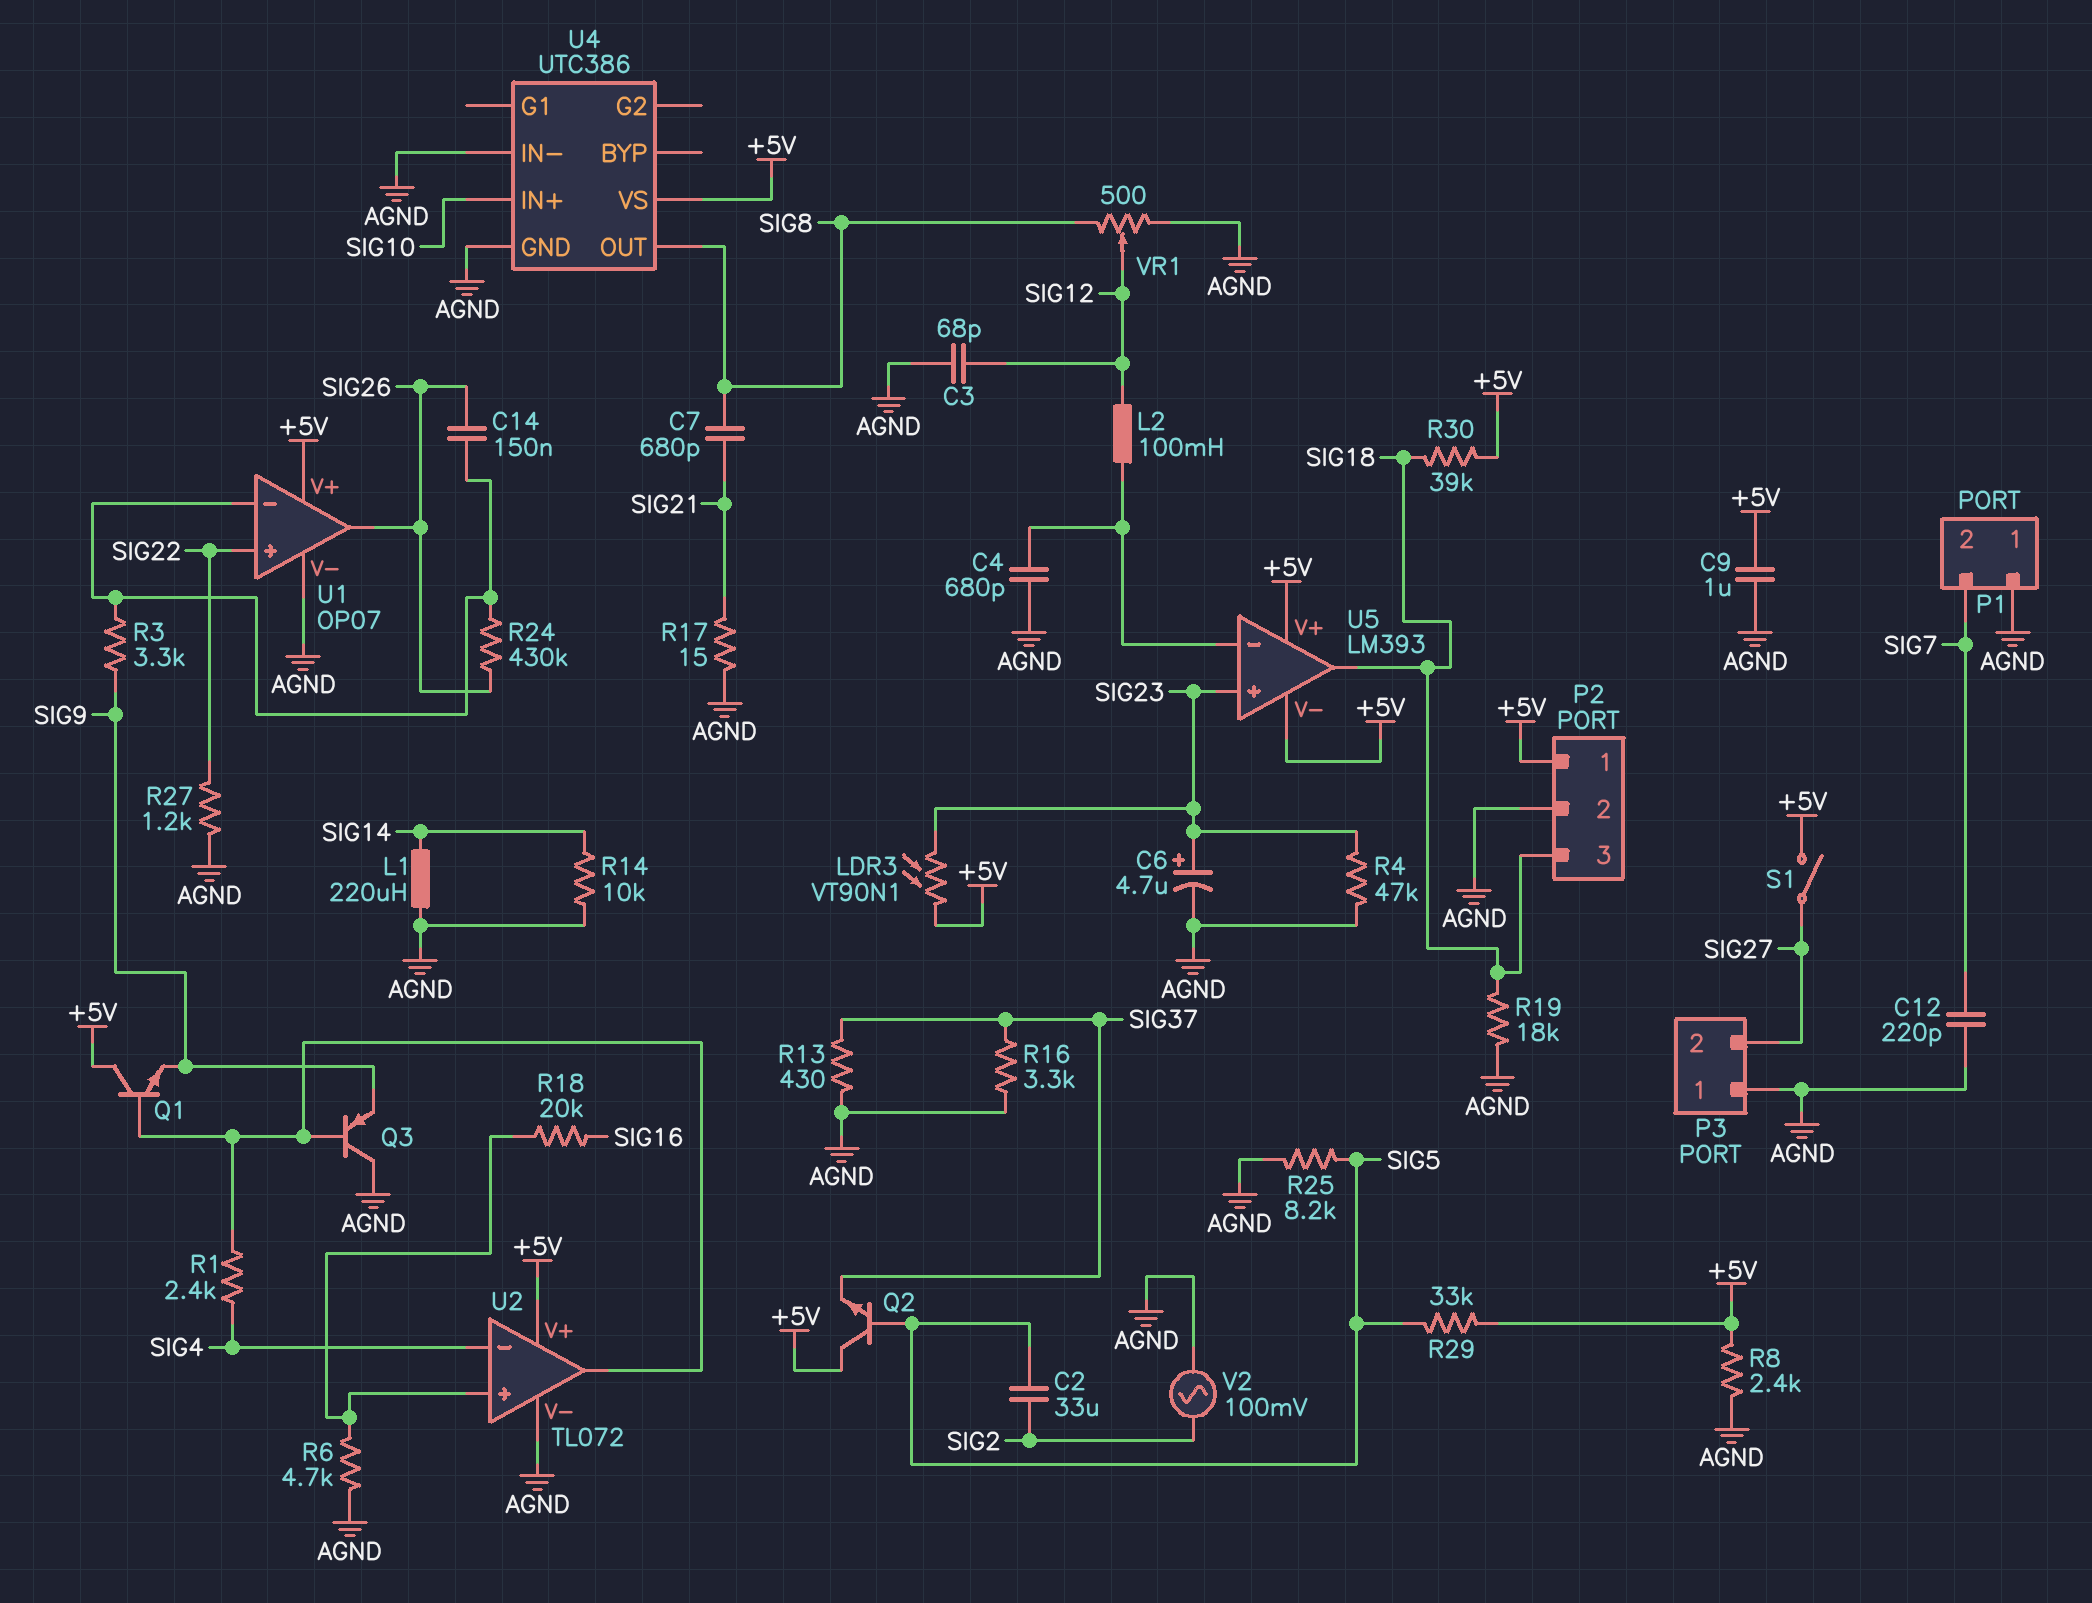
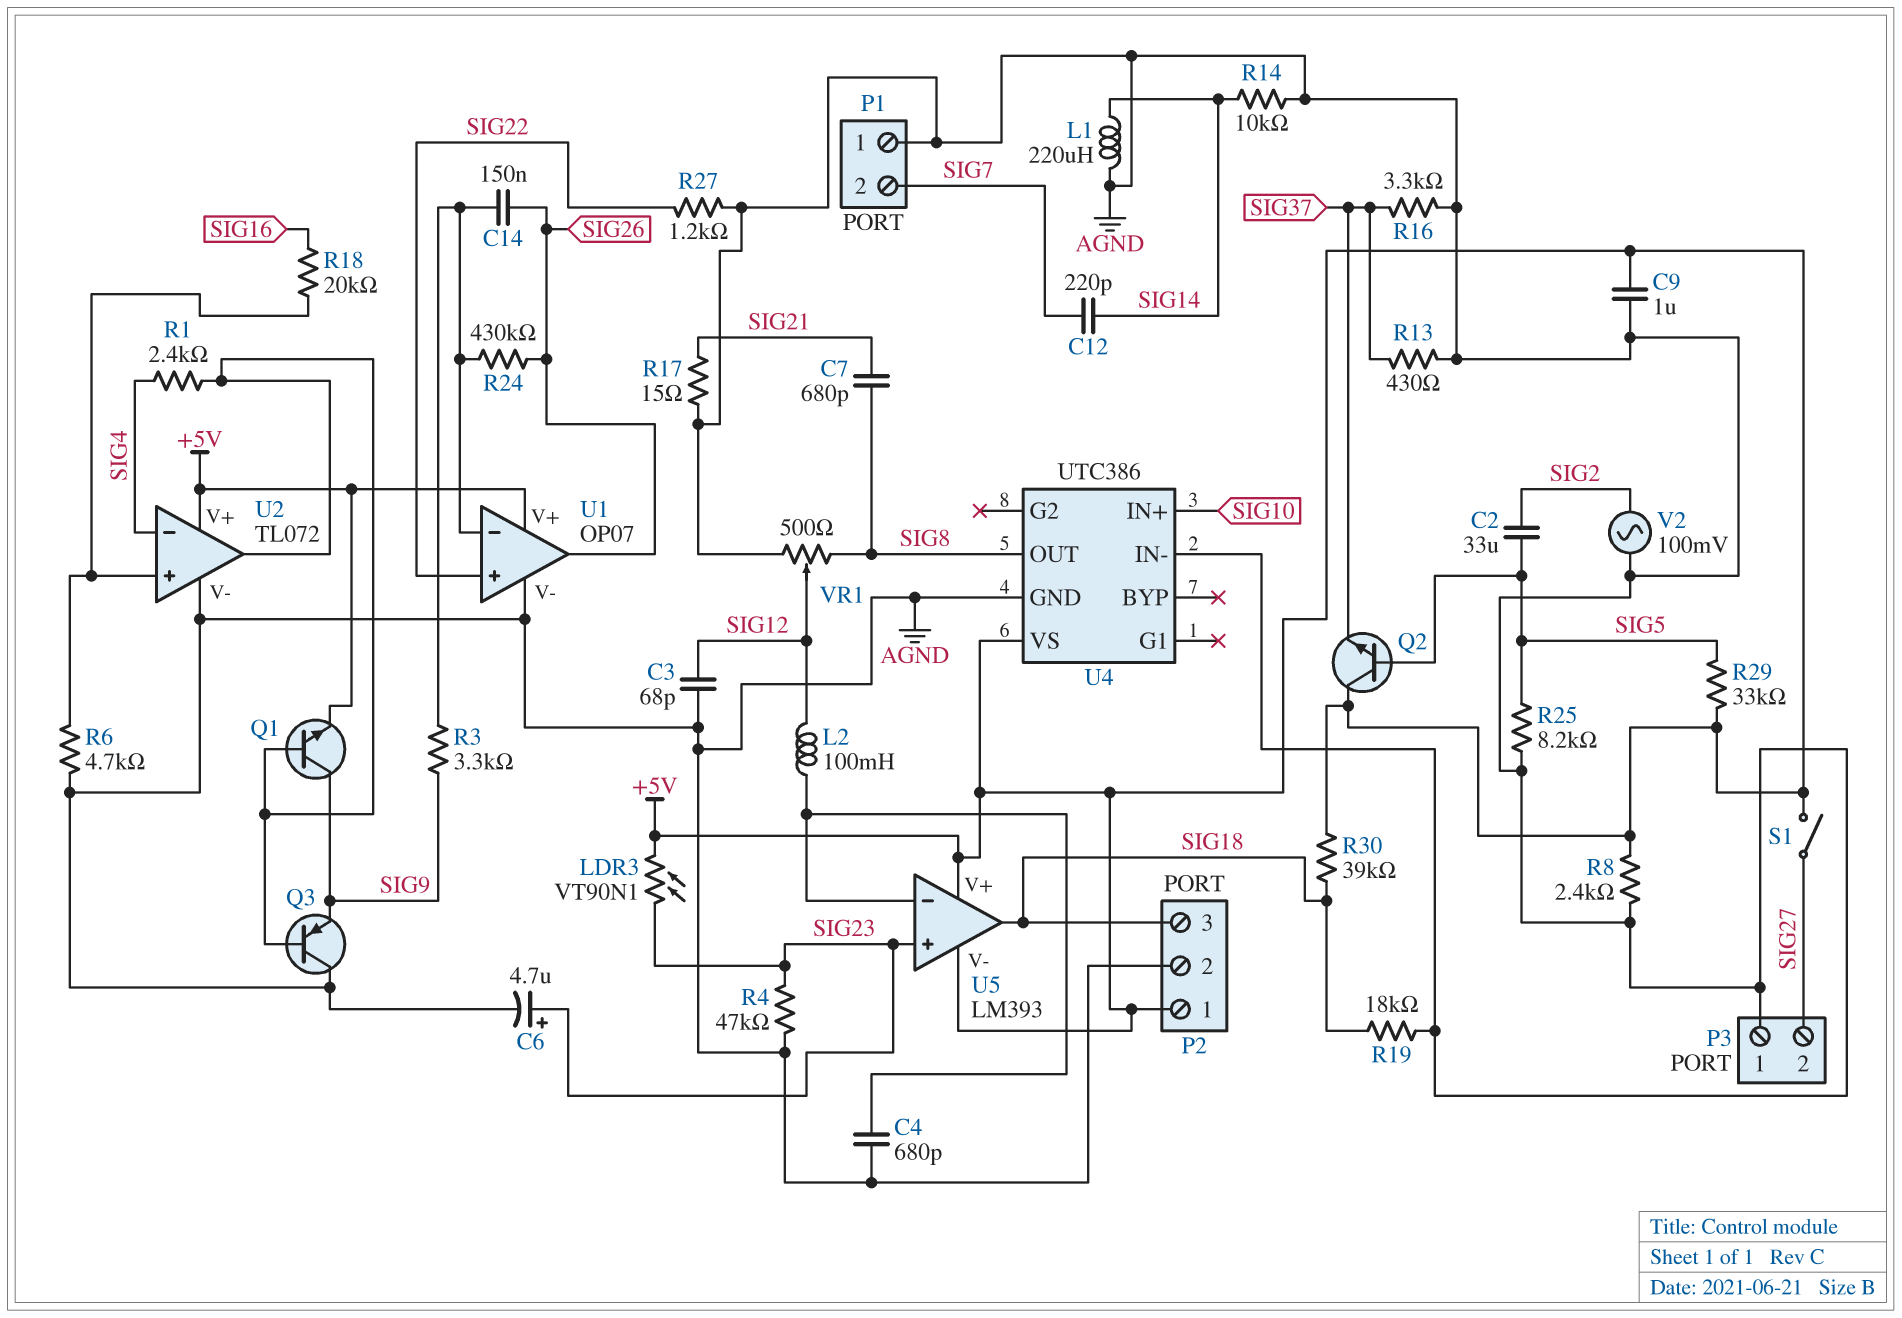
C12: 220pF (AGND, SIG7) -> 220pF (SIG7, SIG14)
Q1: NPN (B U2/out, C +5V, E SIG9) -> NPN (B U2/out, C SIG9, E +5V)

